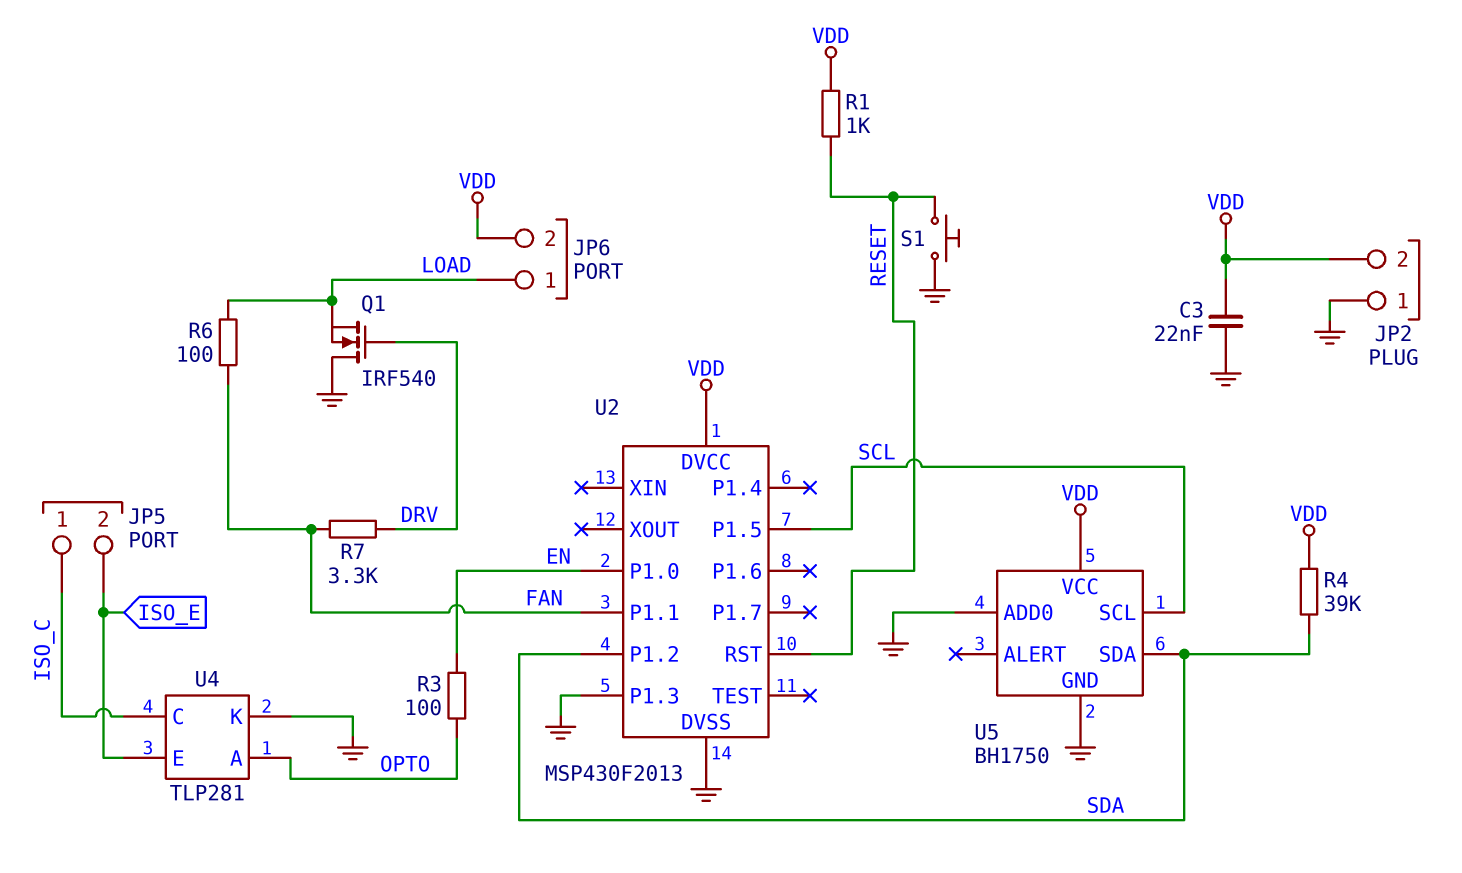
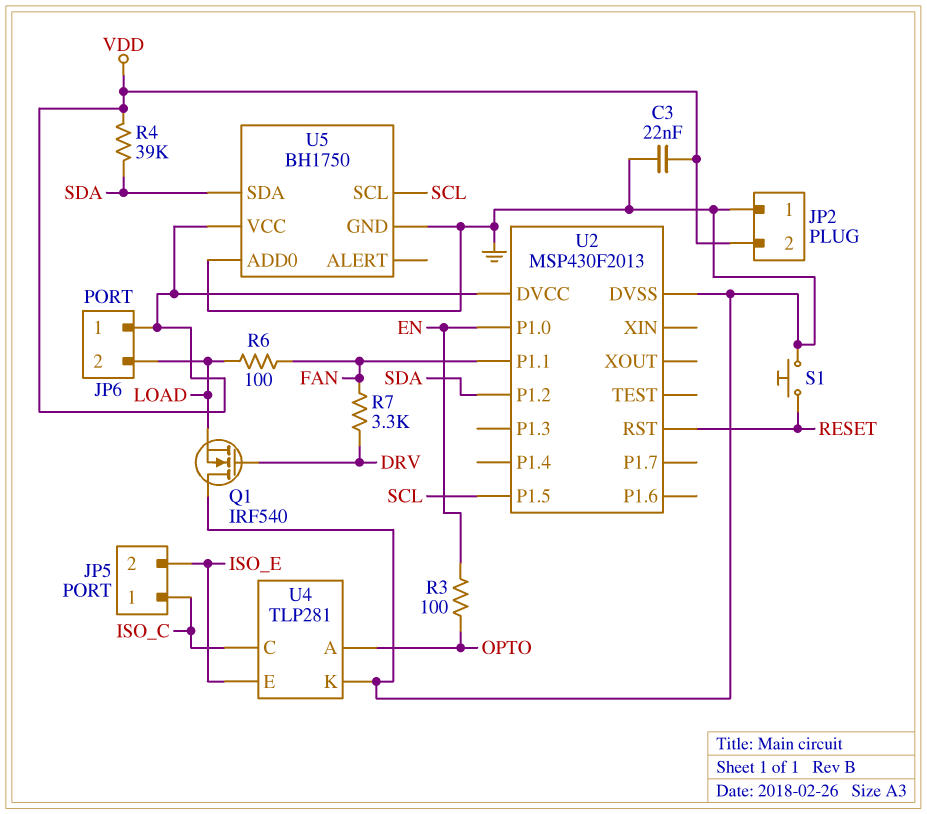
JP6 pin 1: LOAD -> VDD
JP6 pin 2: VDD -> LOAD
R1: 1k (RESET, VDD) -> none
U2 pin P1.3: GND -> none

